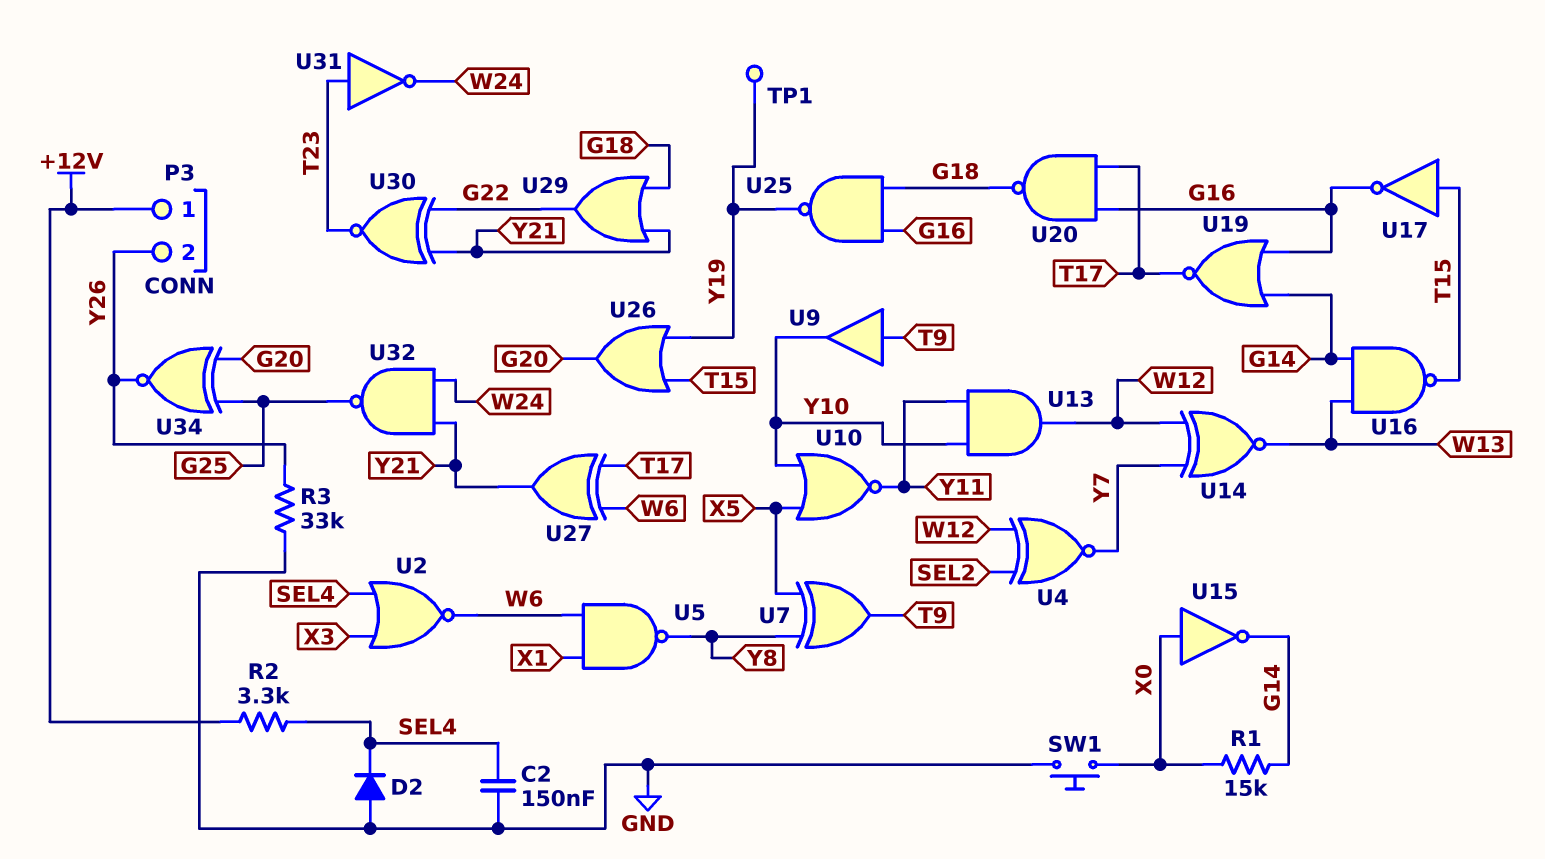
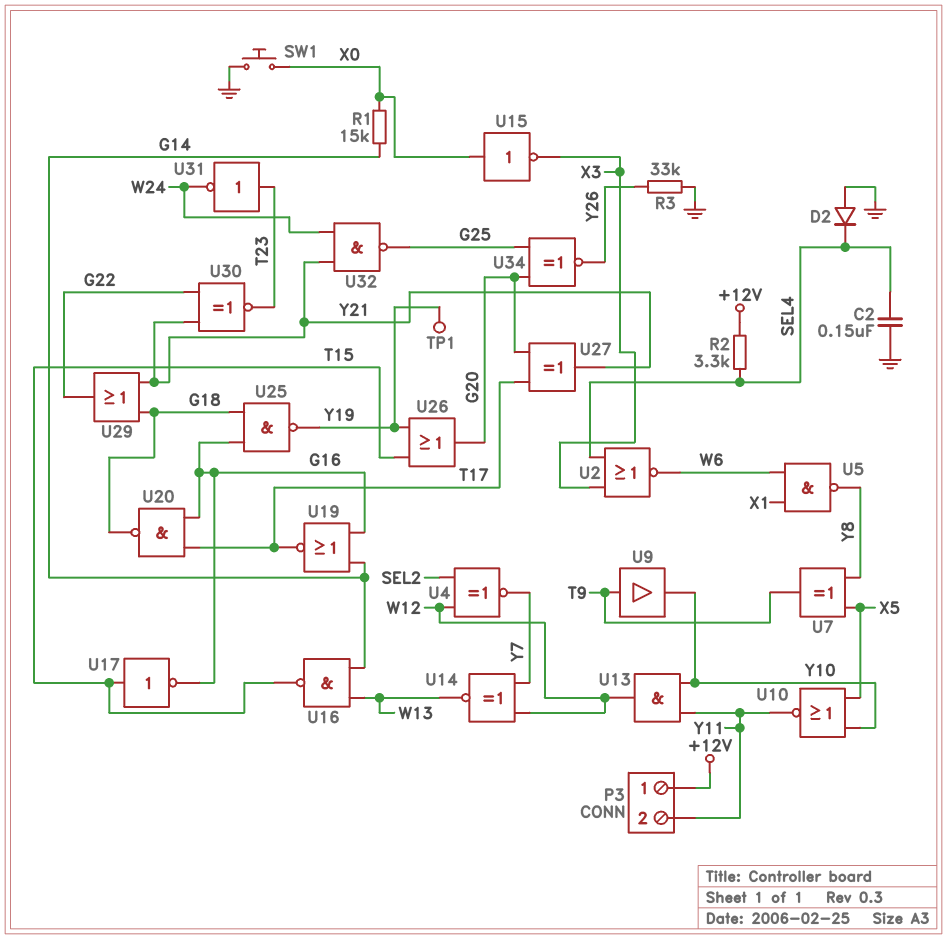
P3 pin 2: Y26 -> Y11
U15: NOT (in X0, out G14) -> NOT (in X0, out X3)
U27: XOR (in T17, in W6, out Y21) -> XOR (in G20, in T17, out Y21)

